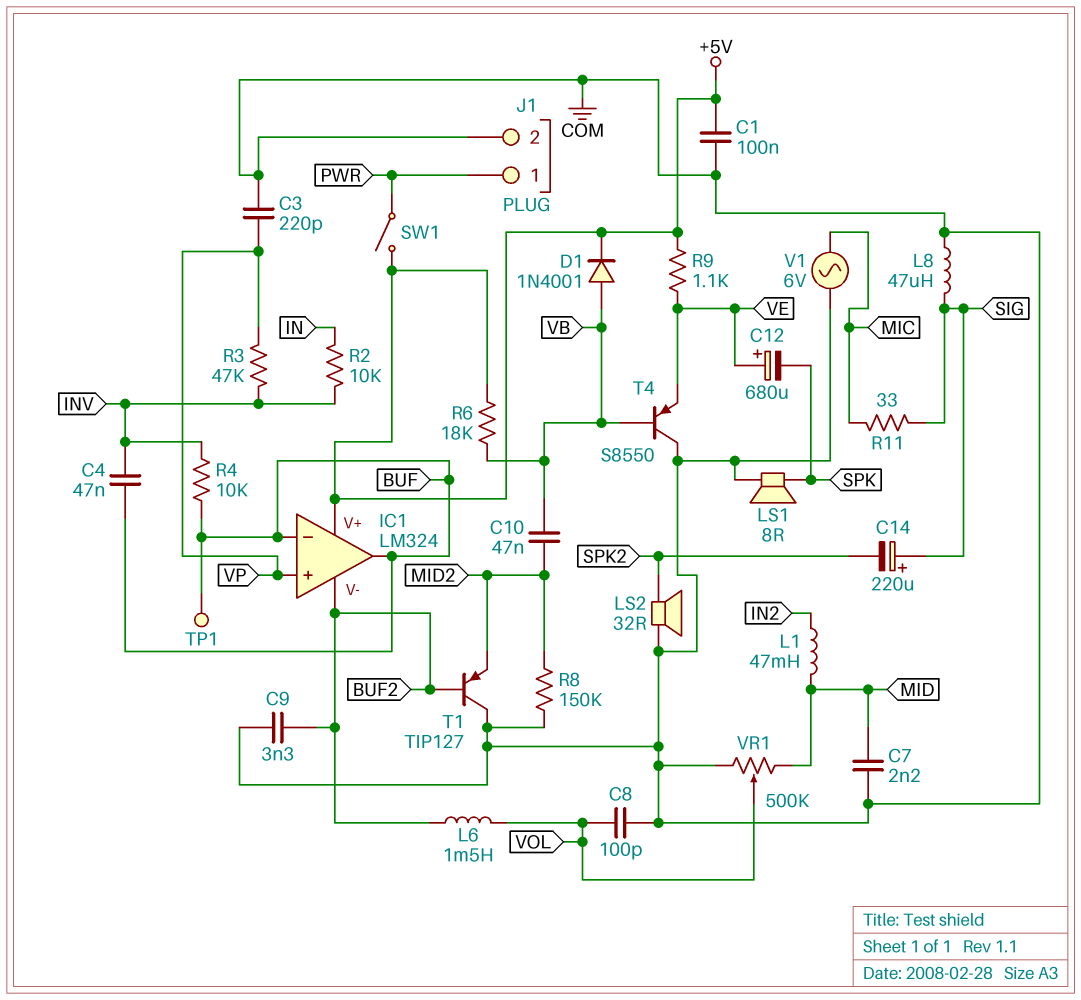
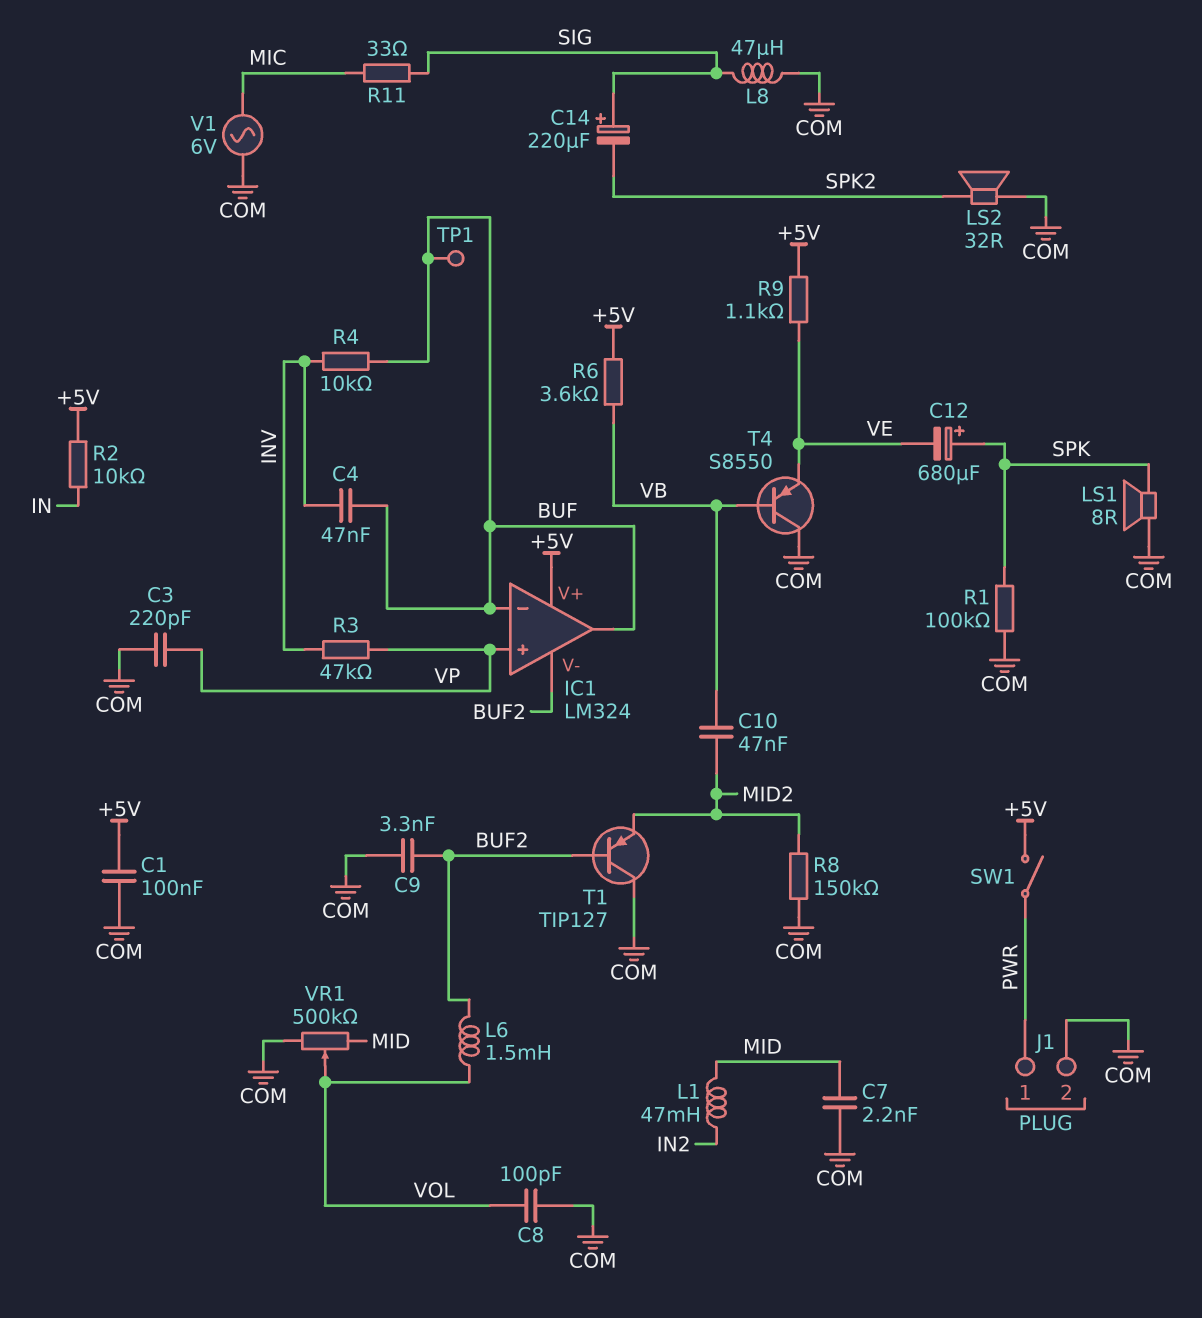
C12: 680uF (plus VE, minus SPK) -> 680uF (plus SPK, minus VE)
D1: diode 1N4001 (A VB, K +5V) -> none
R1: none -> 100k (COM, SPK)
R2: 10k (IN, INV) -> 10k (+5V, IN)
R6: 18k (+5V, VB) -> 3.6k (+5V, VB)

